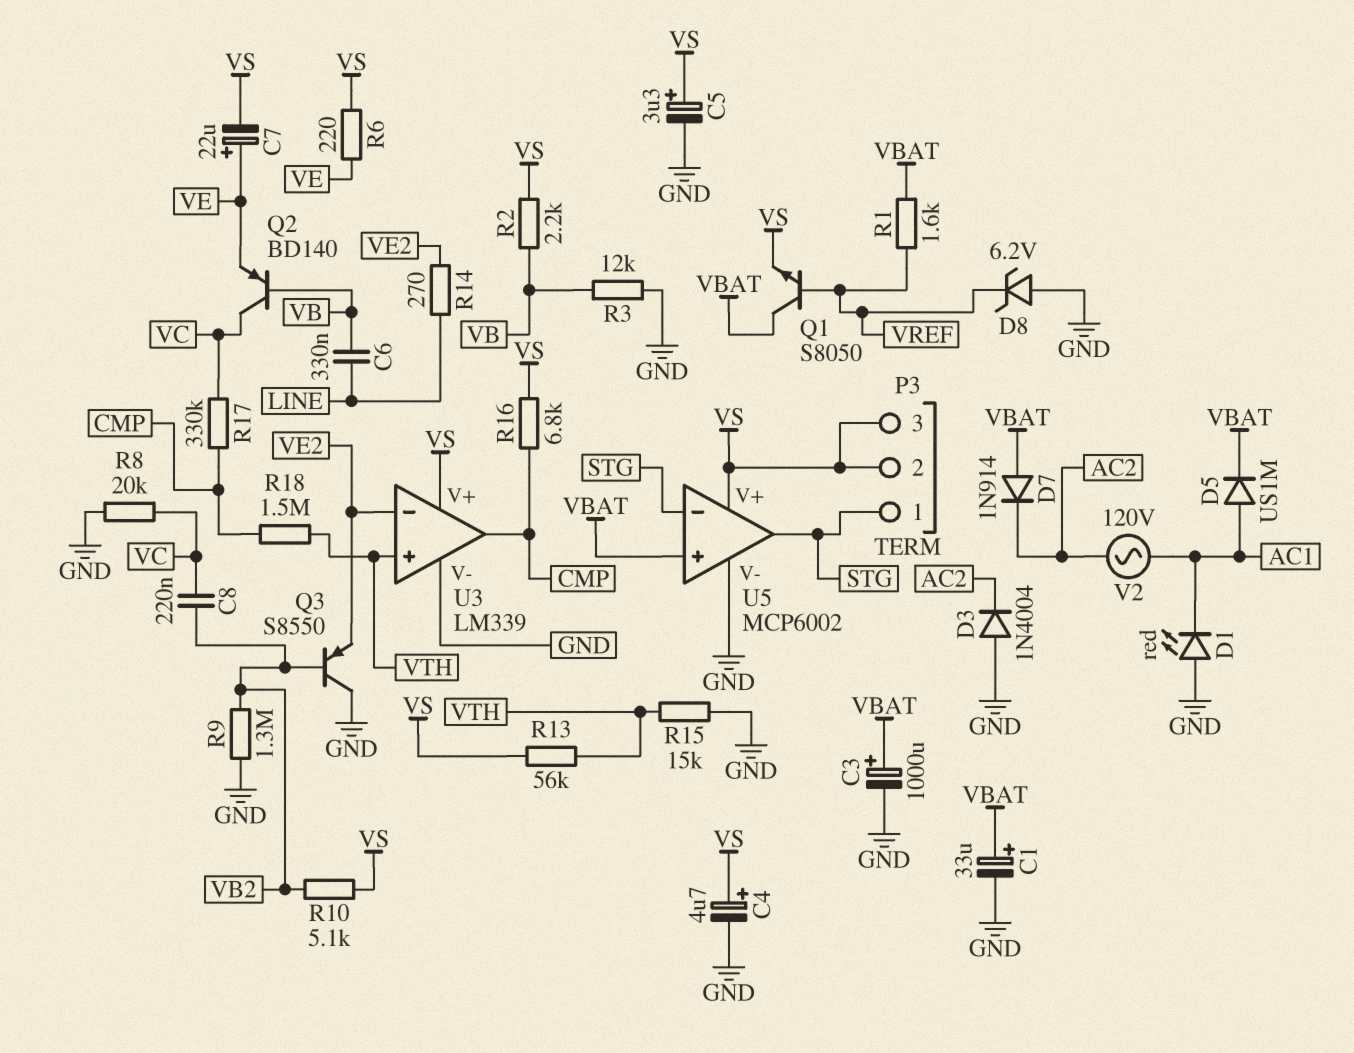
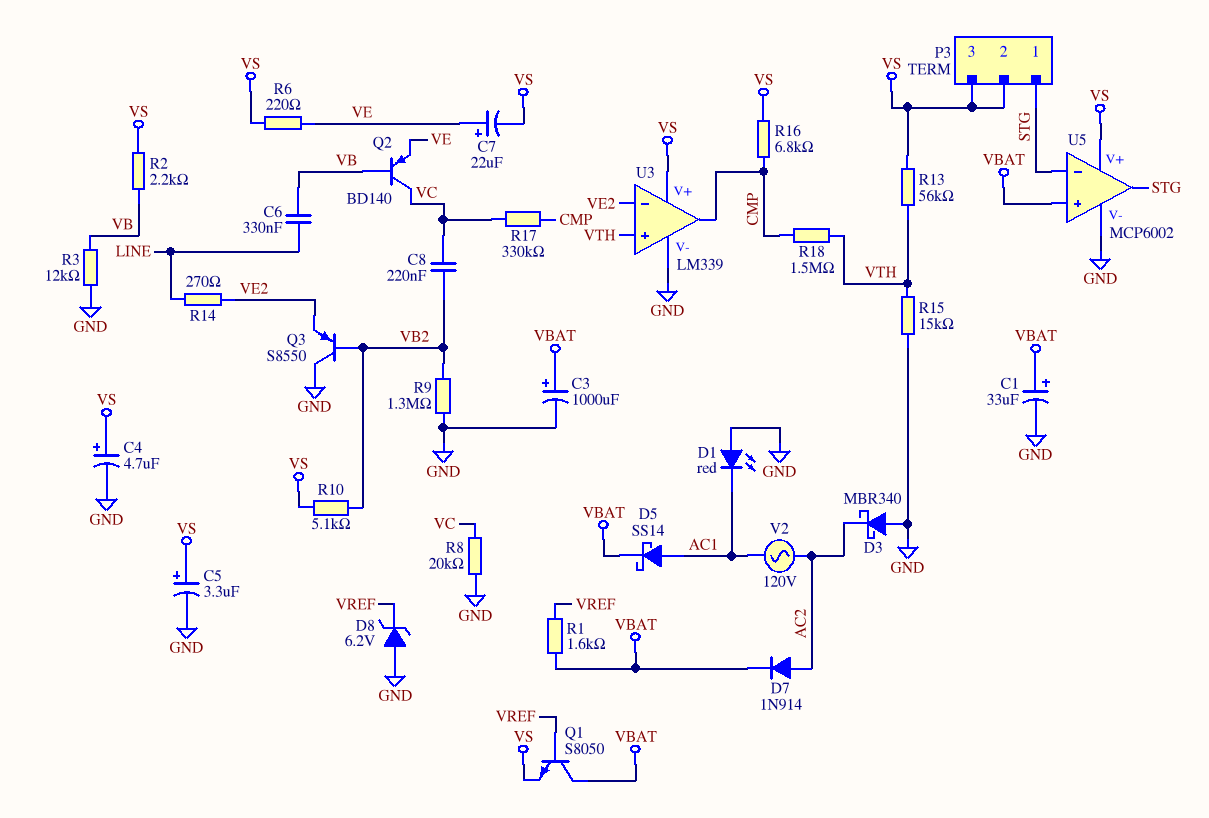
D3: diode 1N4004 (A GND, K AC2) -> schottky MBR340 (A GND, K AC2)
D5: diode US1M (A AC1, K VBAT) -> schottky SS14 (A AC1, K VBAT)
D7: diode 1N914 (A VBAT, K AC2) -> diode 1N914 (A AC2, K VBAT)

